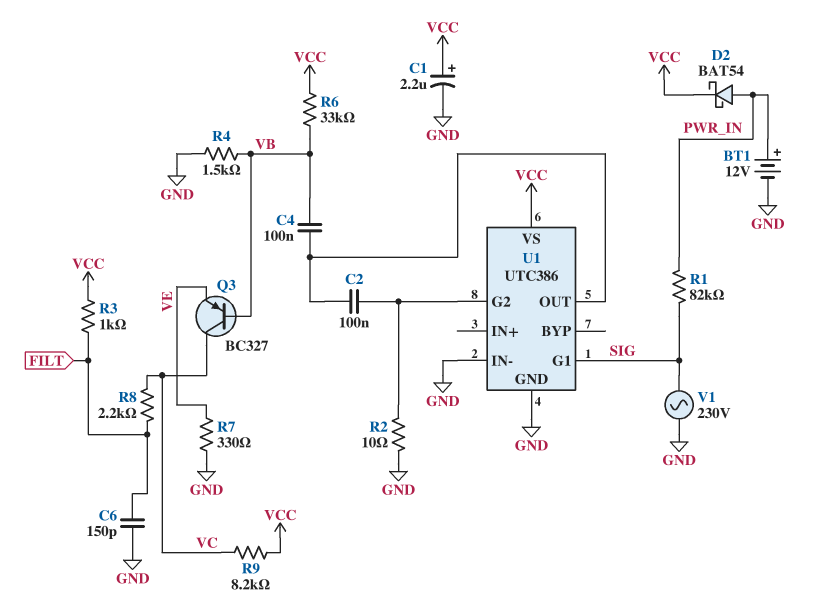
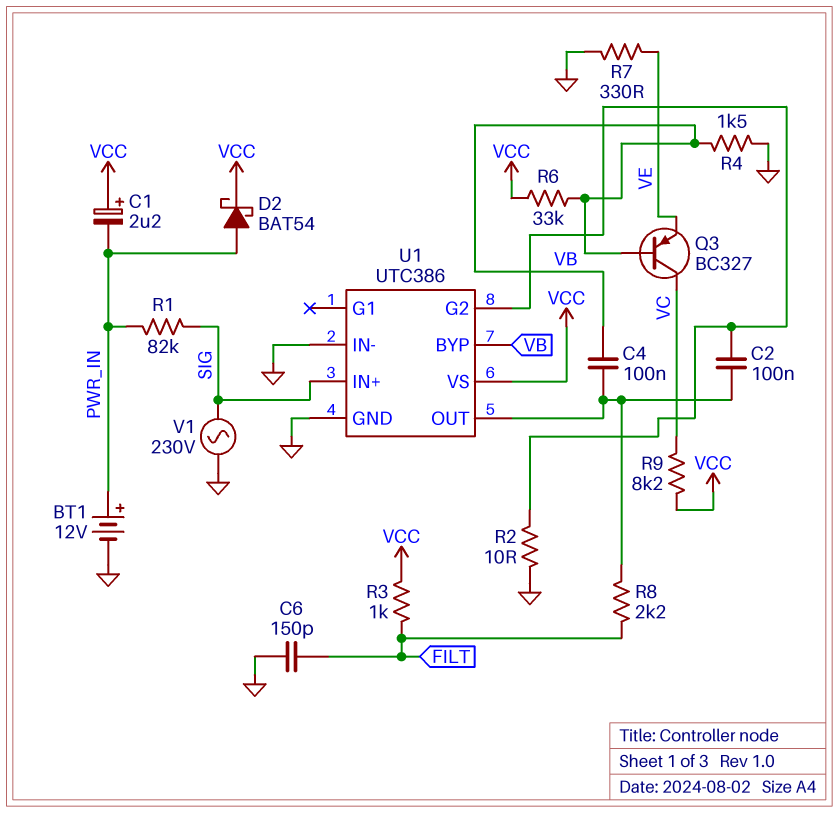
C1: 2.2uF (plus VCC, minus GND) -> 2.2uF (plus VCC, minus PWR_IN)
R8: 2.2k (FILT, VC) -> 2.2k (FILT, U1/OUT)
U1 pin BYP: none -> VB
U1 pin G1: SIG -> none
U1 pin IN+: none -> SIG

